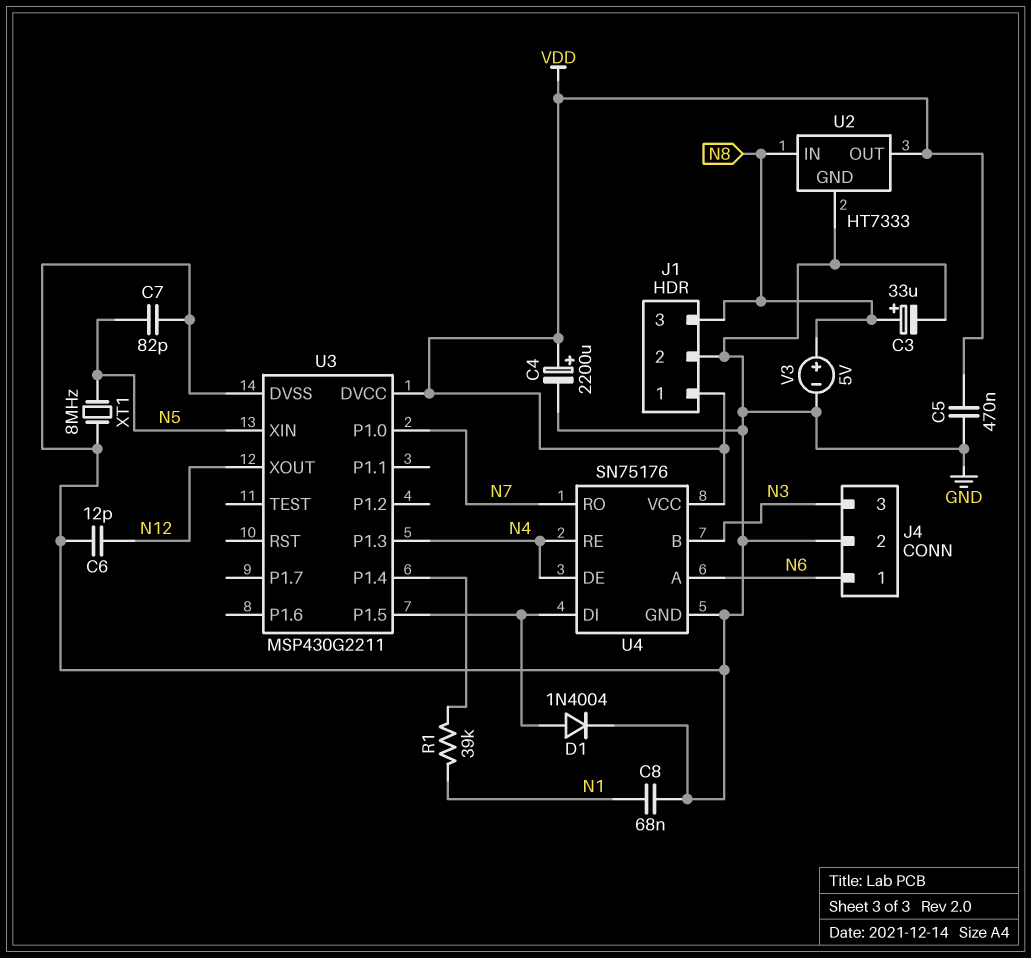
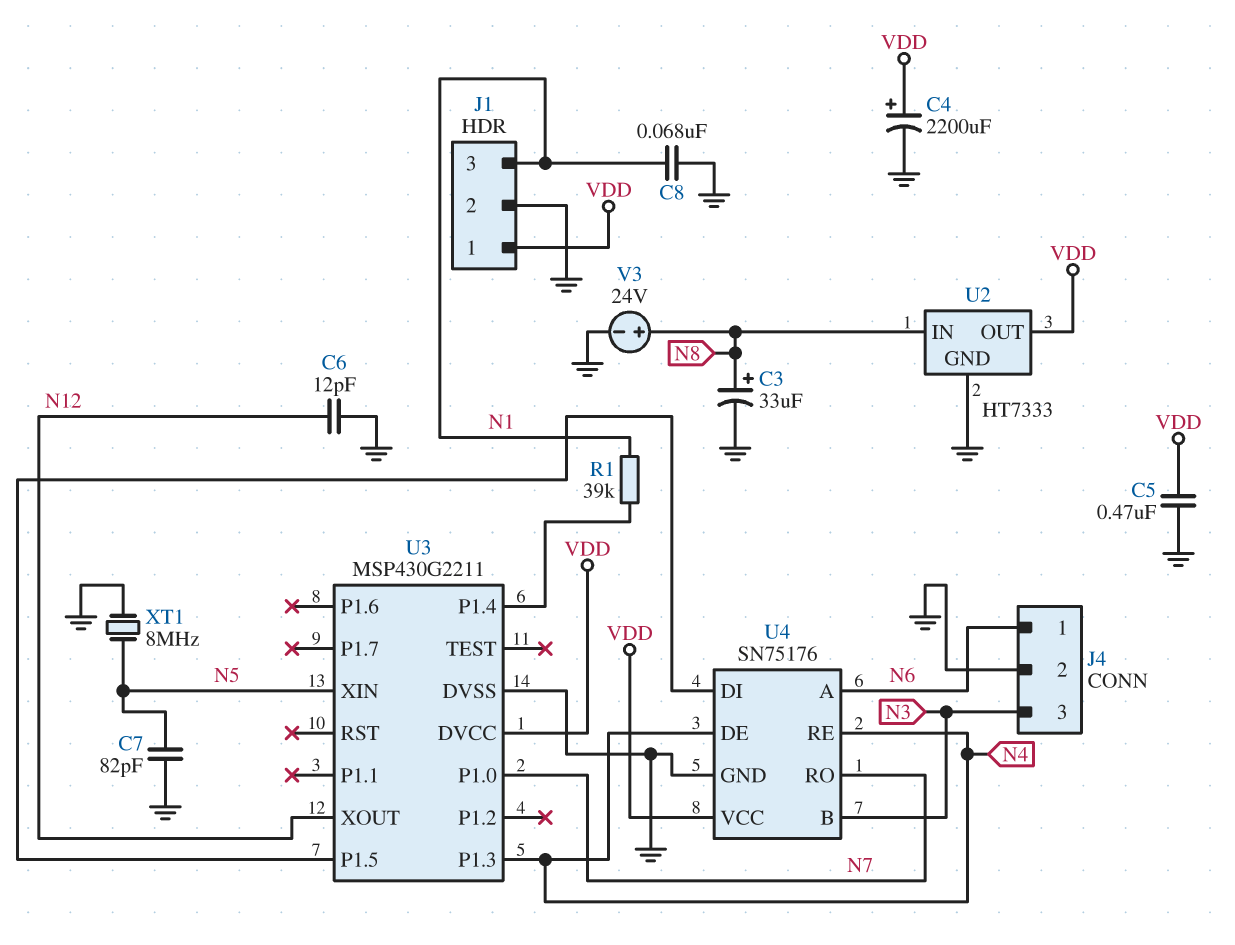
D1: diode 1N4004 (A U3/P1.5, K GND) -> none
J1 pin 3: N8 -> N1
V3: 5V (plus N8, minus GND) -> 24V (plus N8, minus GND)

